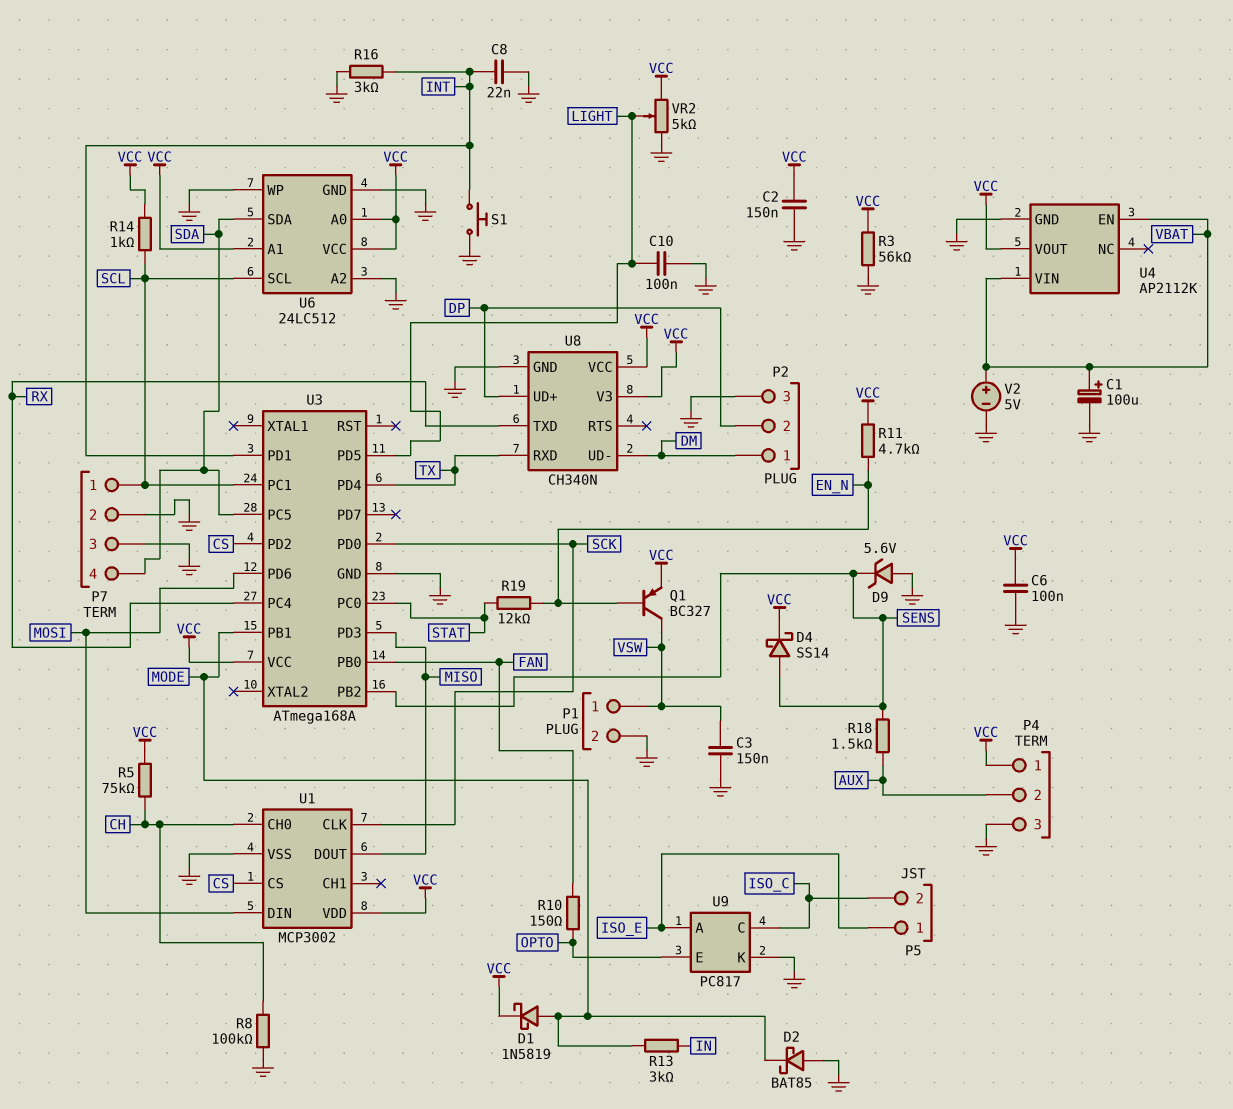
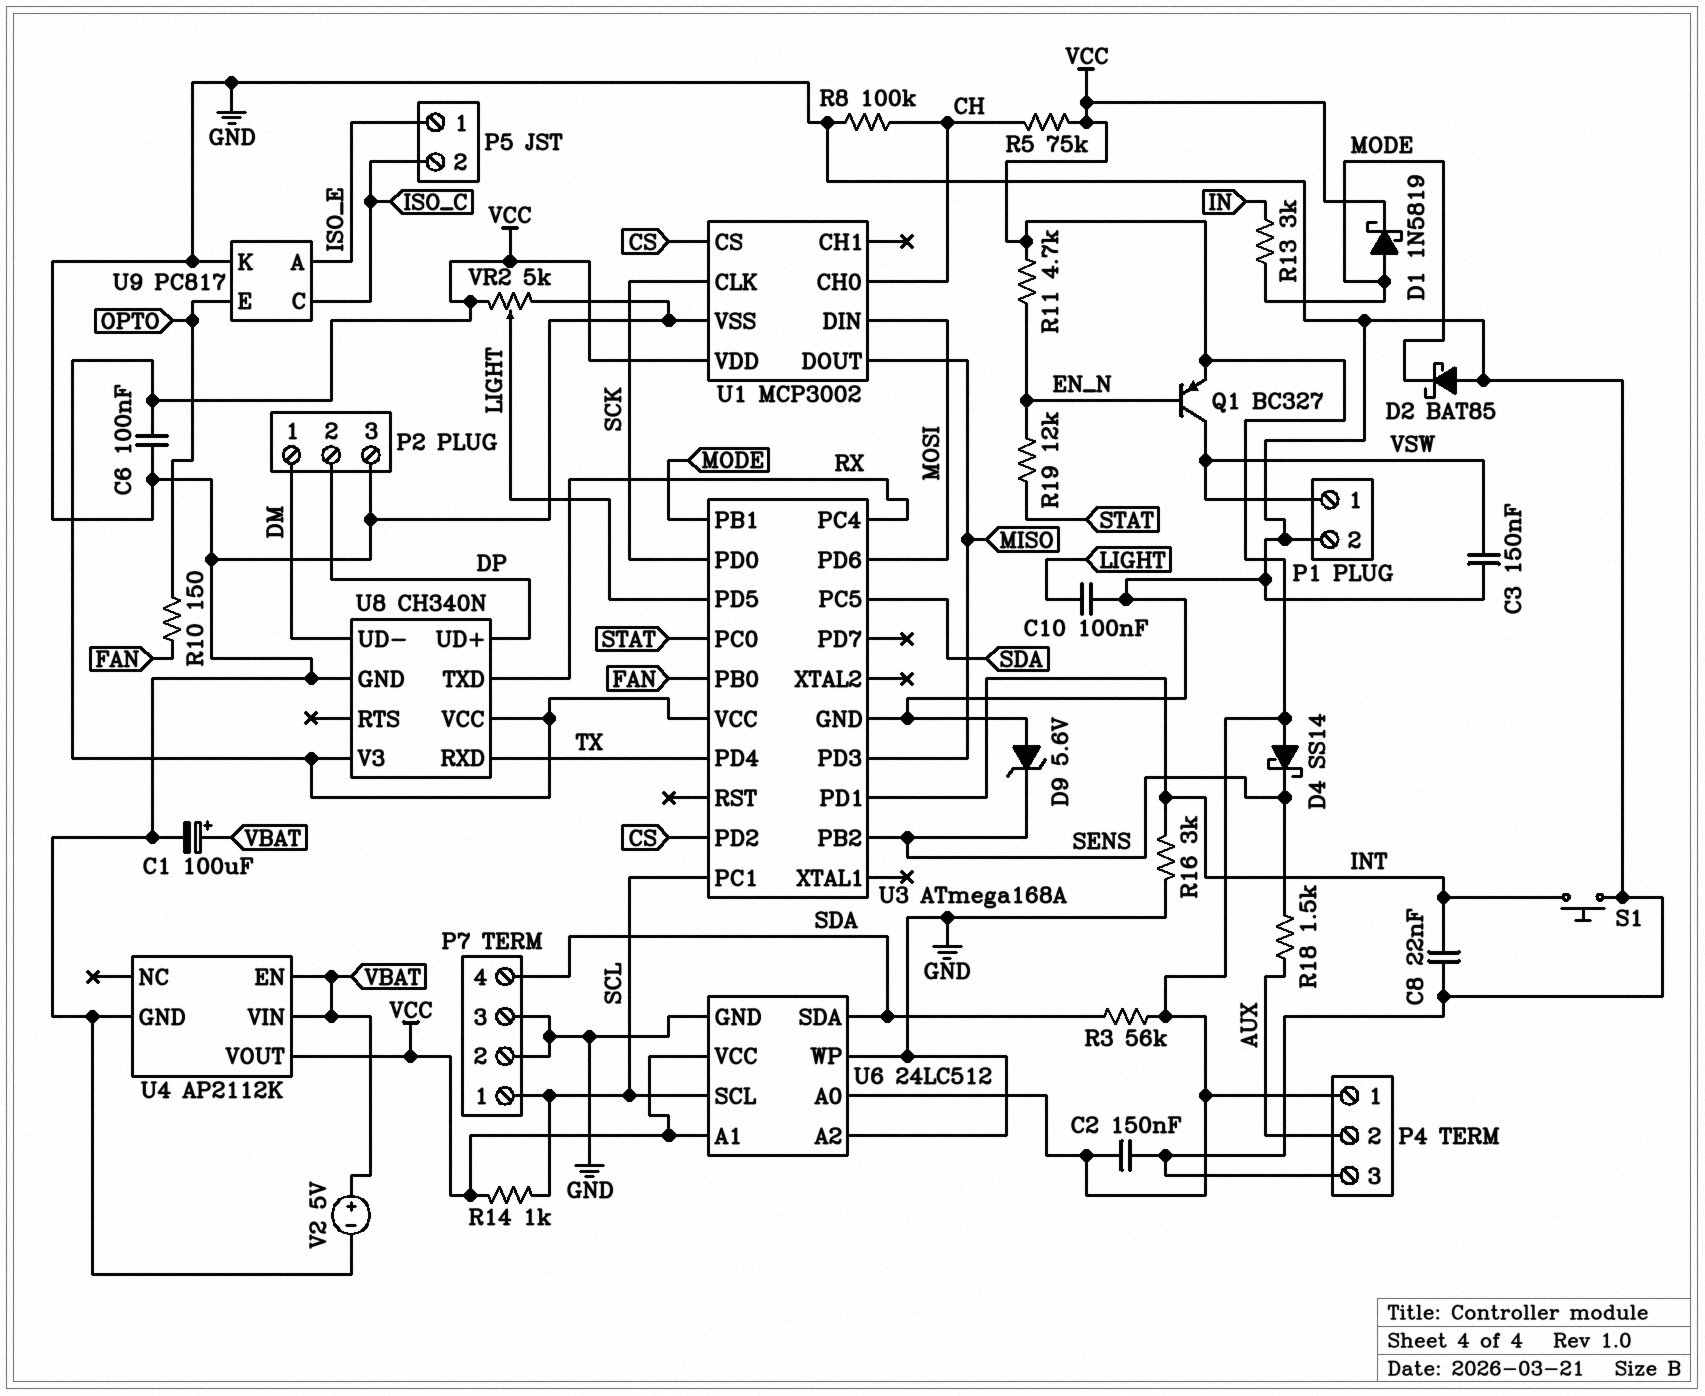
D4: schottky SS14 (A SENS, K VCC) -> schottky SS14 (A VCC, K SENS)
R3: 56k (GND, VCC) -> 56k (SDA, VCC)

